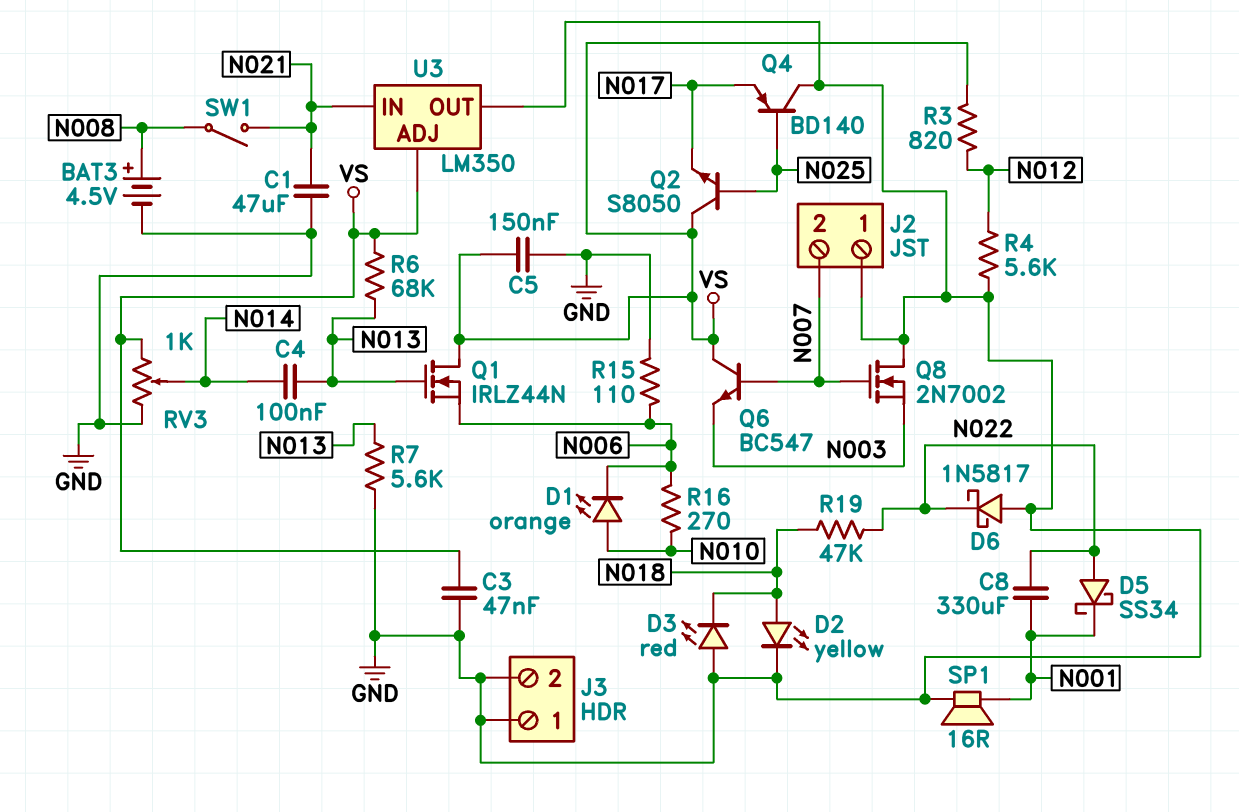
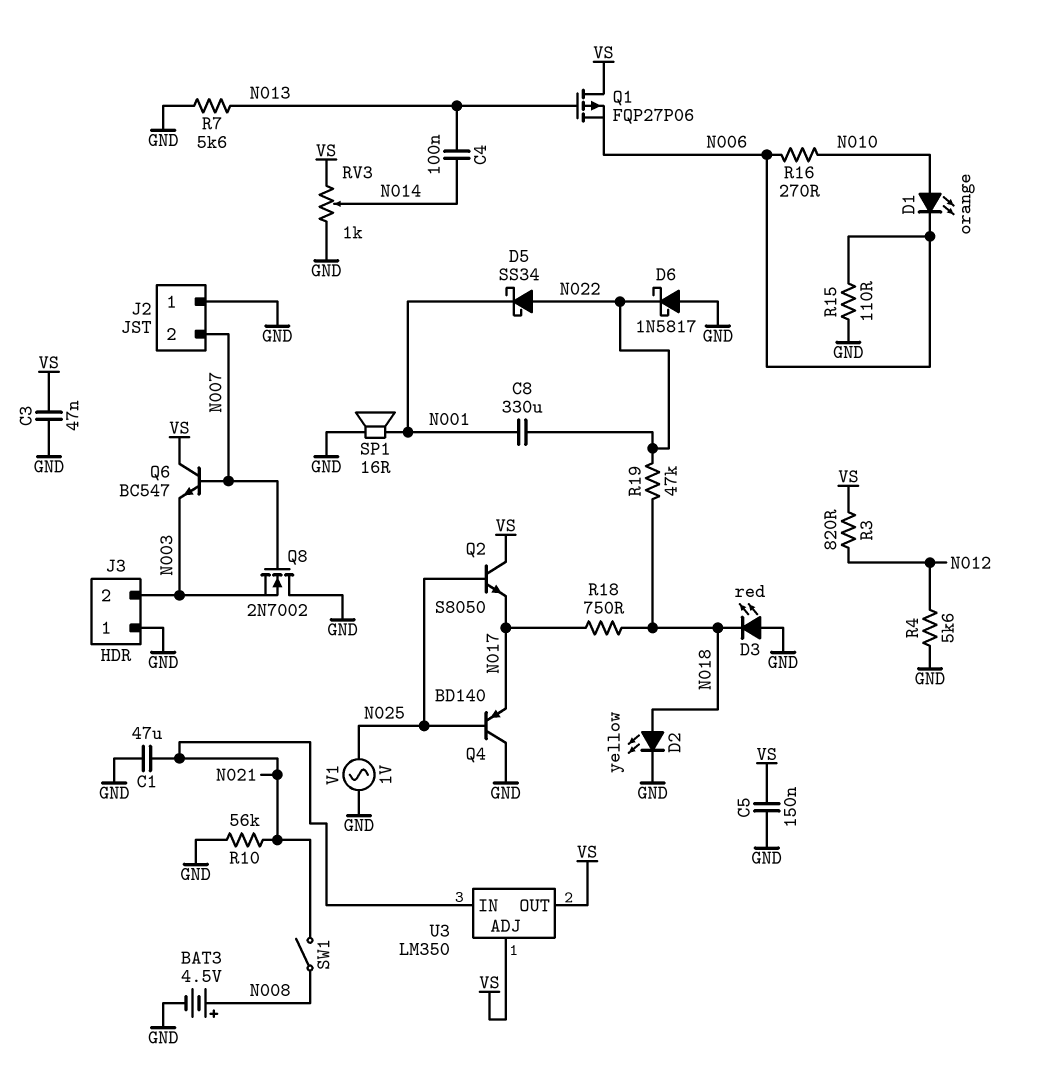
J3 pin 2: GND -> N003
Q1: NMOS IRLZ44N (G N013, D VS, S N006) -> PMOS FQP27P06 (G N013, D VS, S N006)
R6: 68k (N013, VS) -> none
R10: none -> 56k (GND, N021)
R18: none -> 750 (N017, N018)
U3 pin OUT: GND -> VS
V1: none -> AC 1V (GND, N025)

